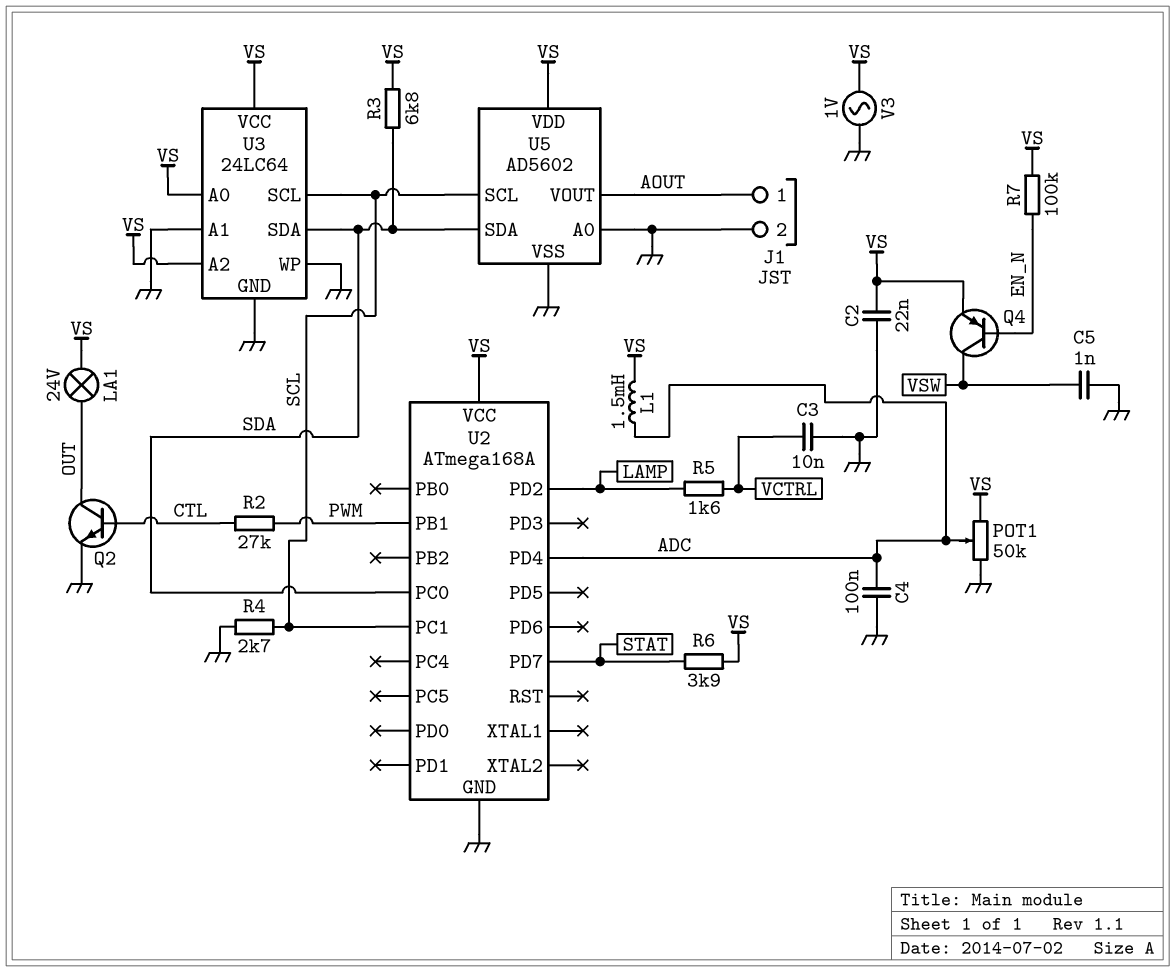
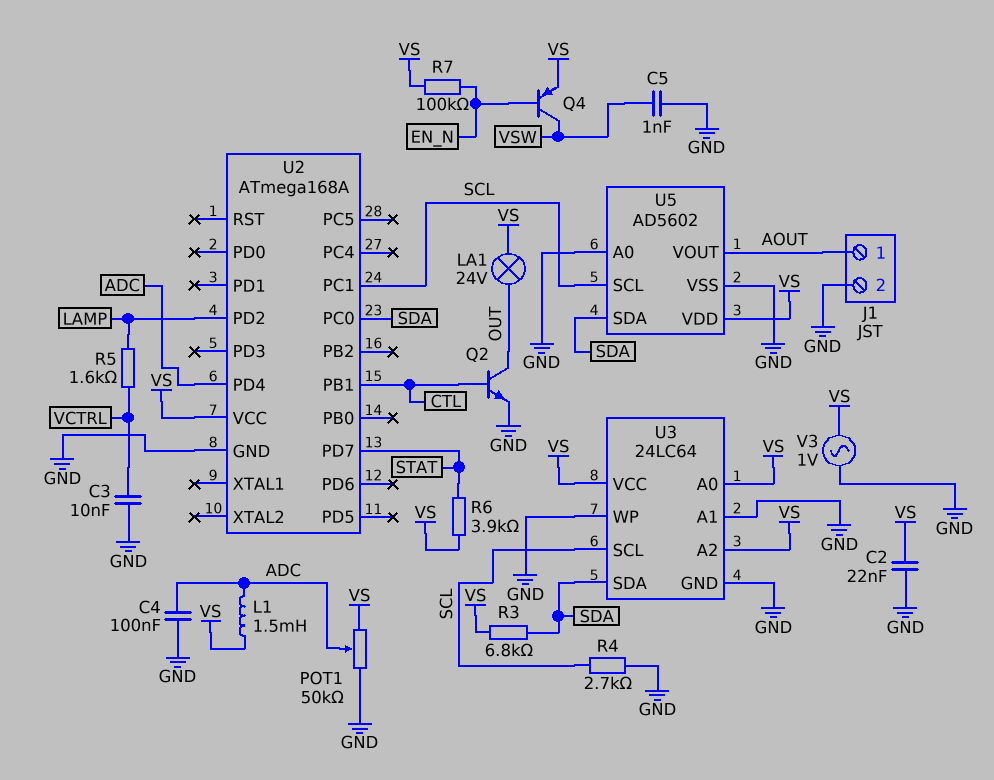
R2: 27k (CTL, PWM) -> none
U2 pin PB1: PWM -> CTL

